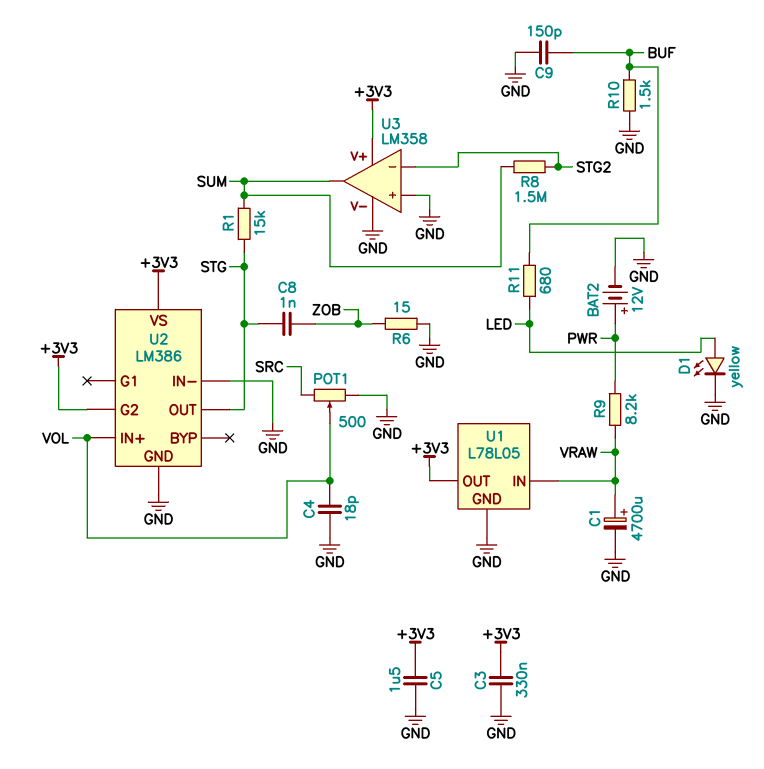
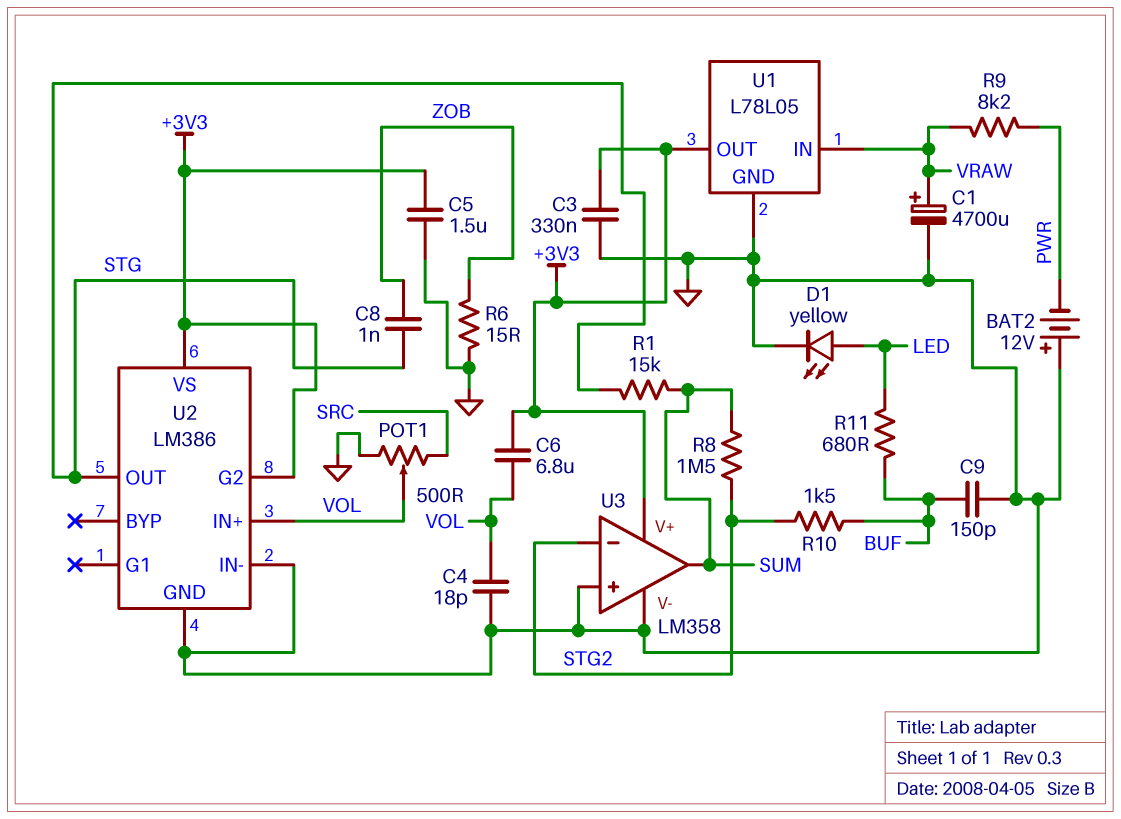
BAT2: 12V (plus PWR, minus GND) -> 12V (plus GND, minus PWR)
C6: none -> 6.8uF (+3V3, VOL)
R10: 1.5k (BUF, GND) -> 1.5k (BUF, STG2)

